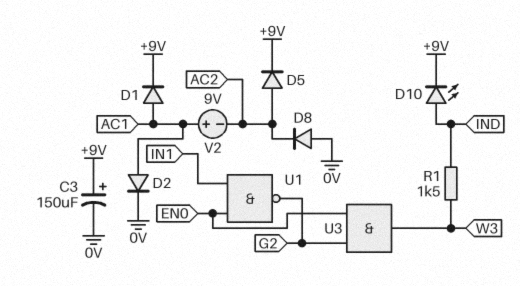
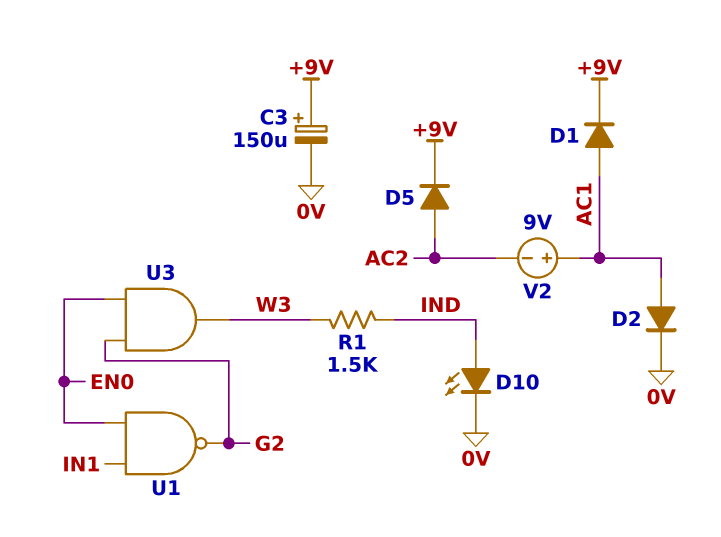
D8: diode (A 0V, K AC2) -> none
D10: LED (A IND, K +9V) -> LED (A IND, K 0V)

